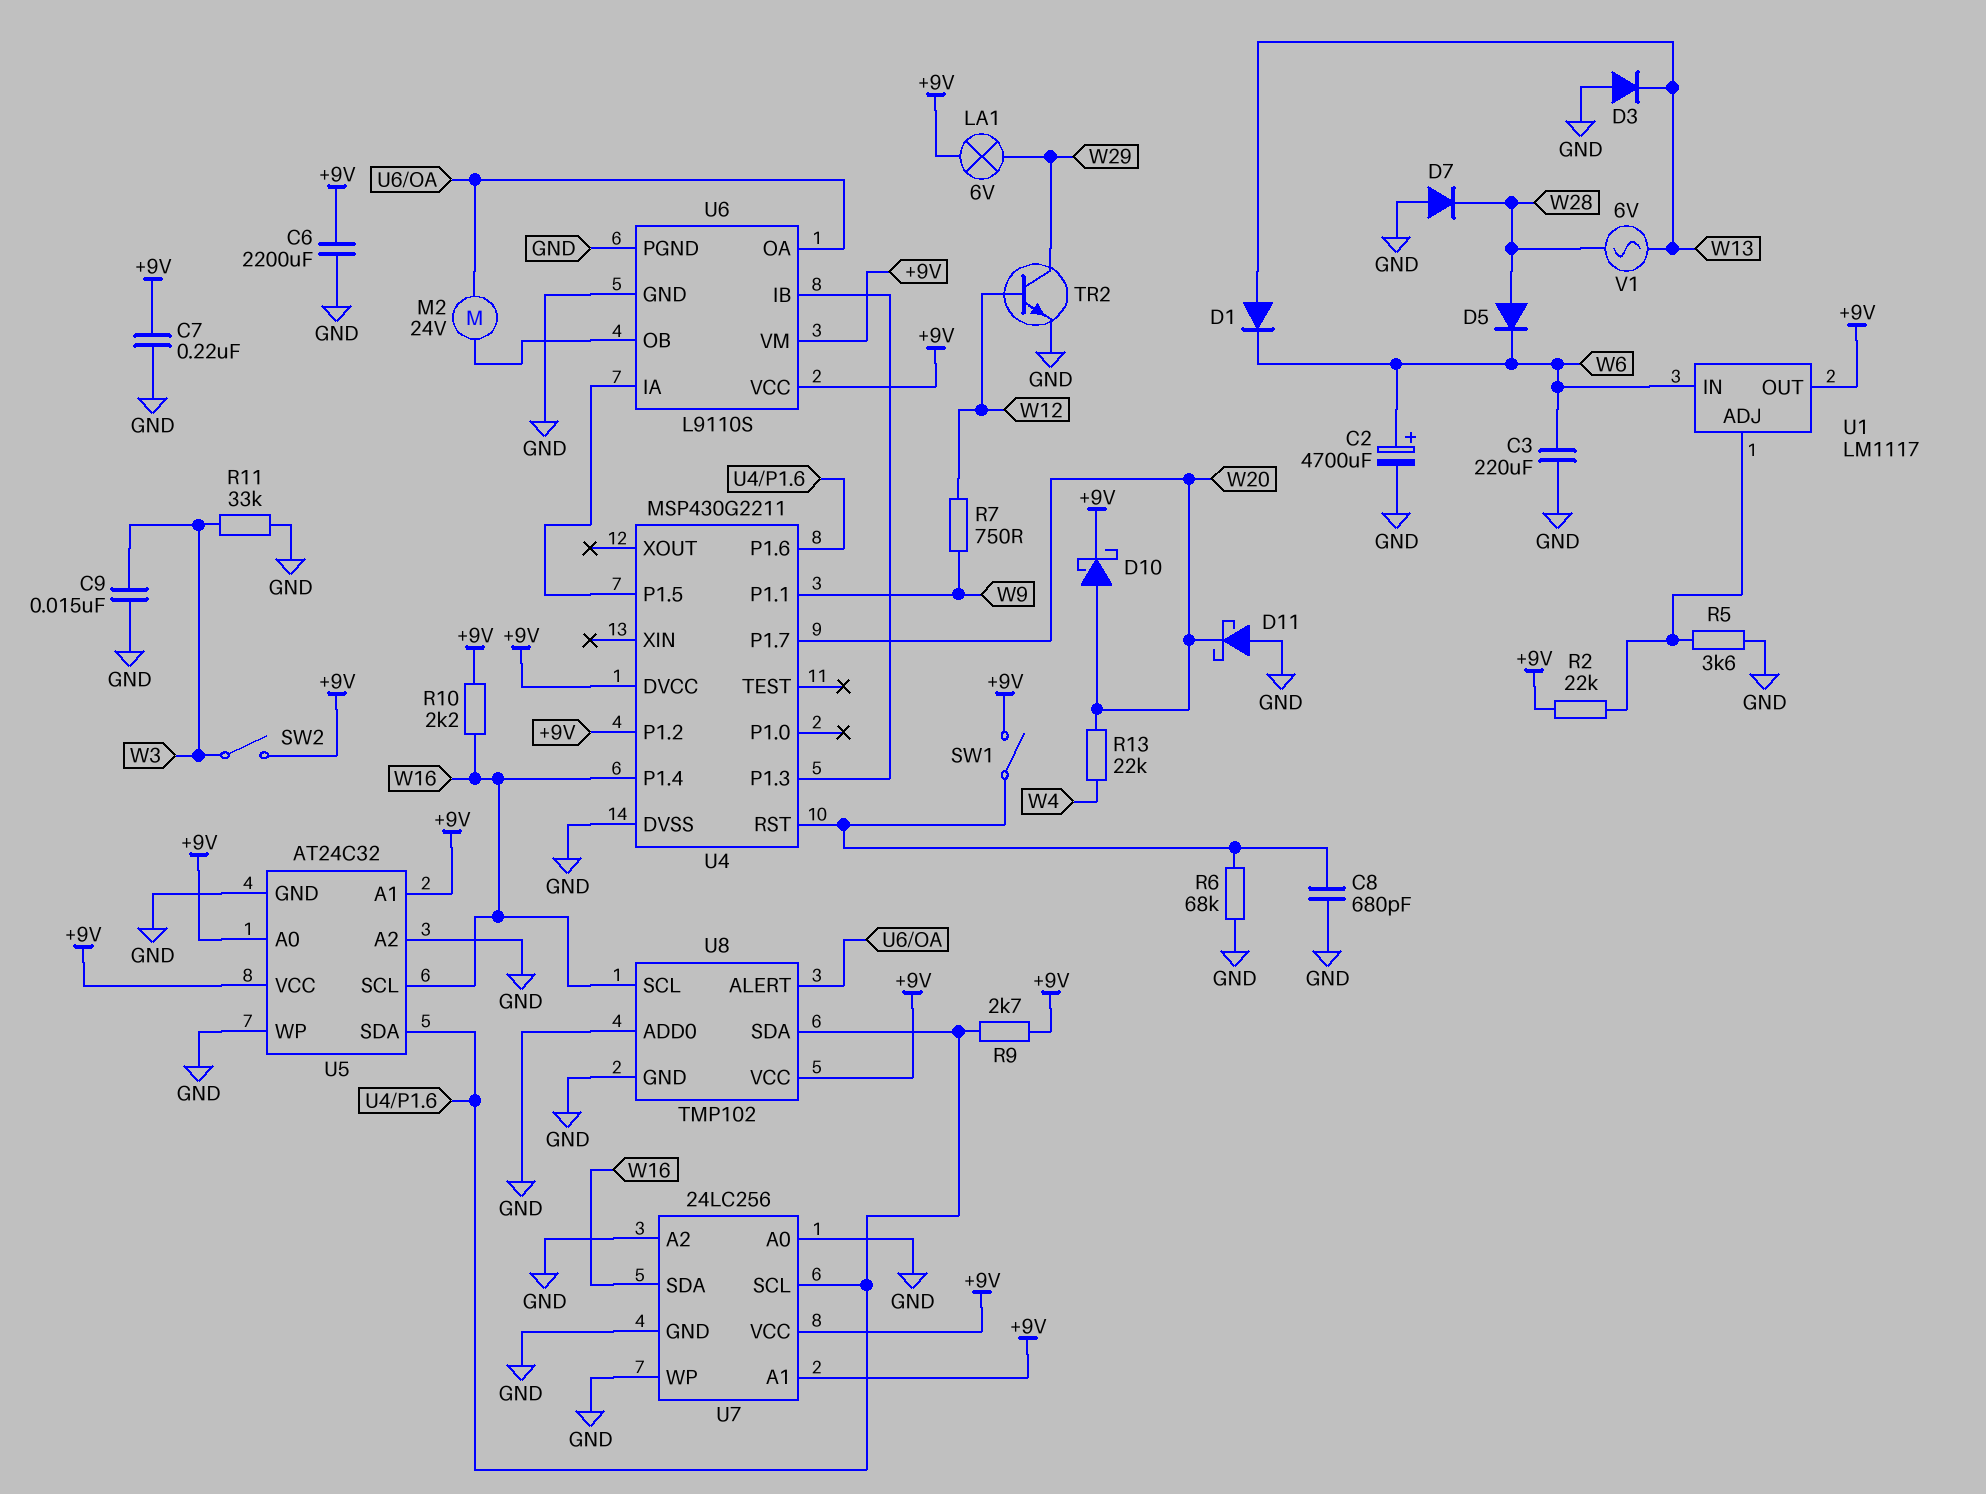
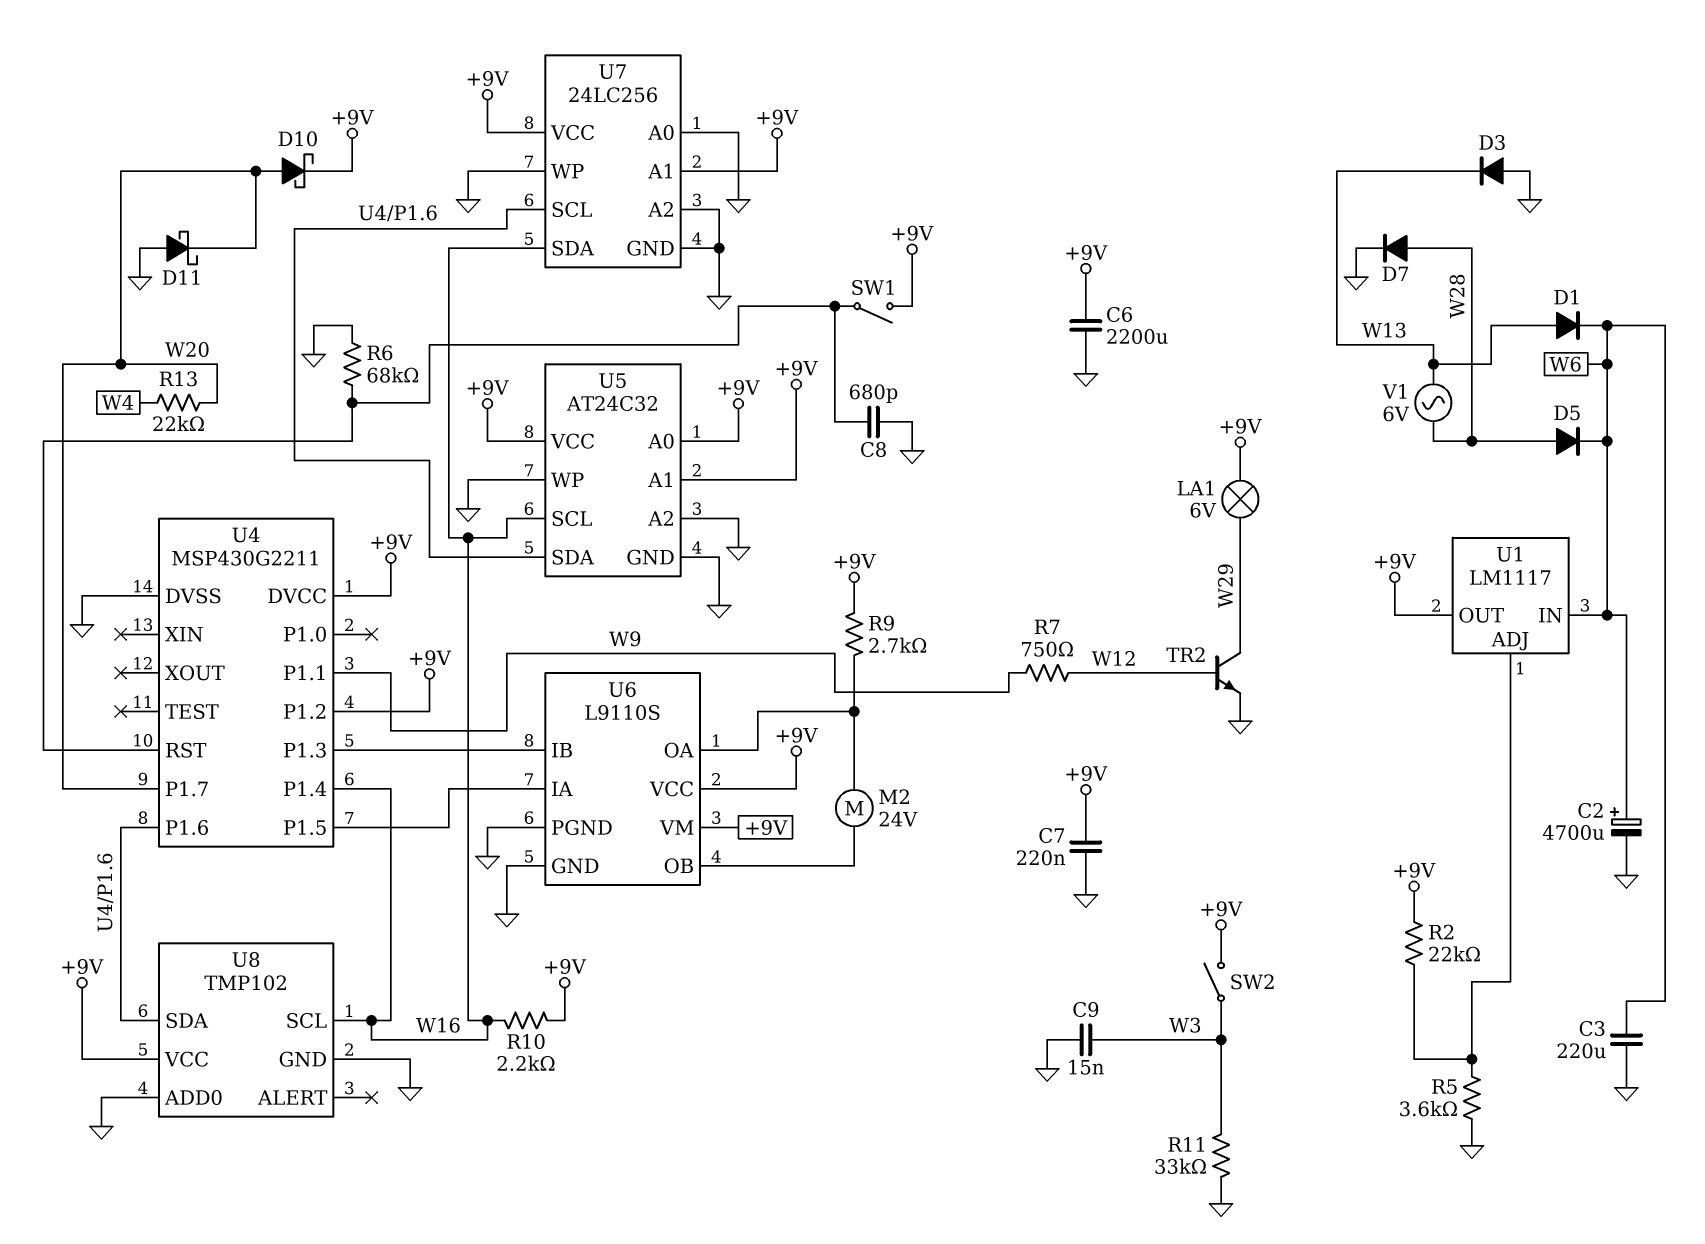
D7: diode (A GND, K W28) -> diode (A W28, K GND)
R9: 2.7k (+9V, U4/P1.6) -> 2.7k (+9V, U6/OA)
U8 pin ALERT: U6/OA -> none

